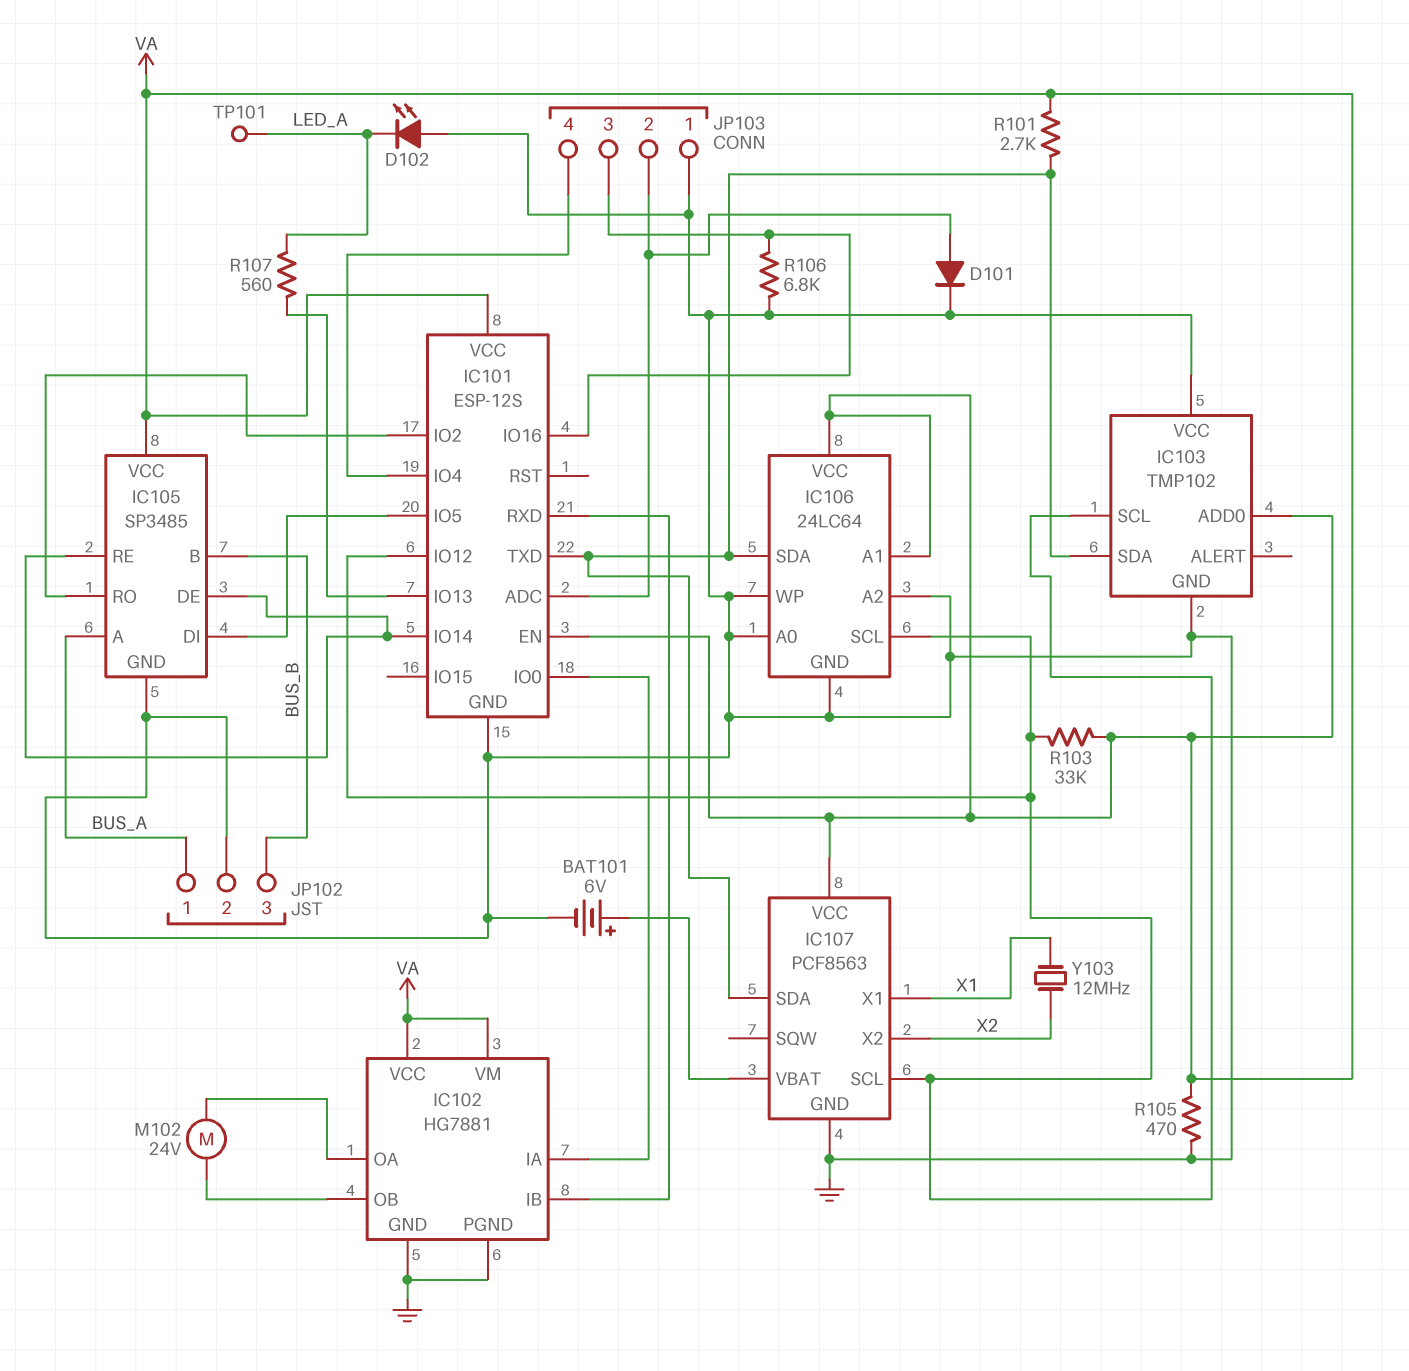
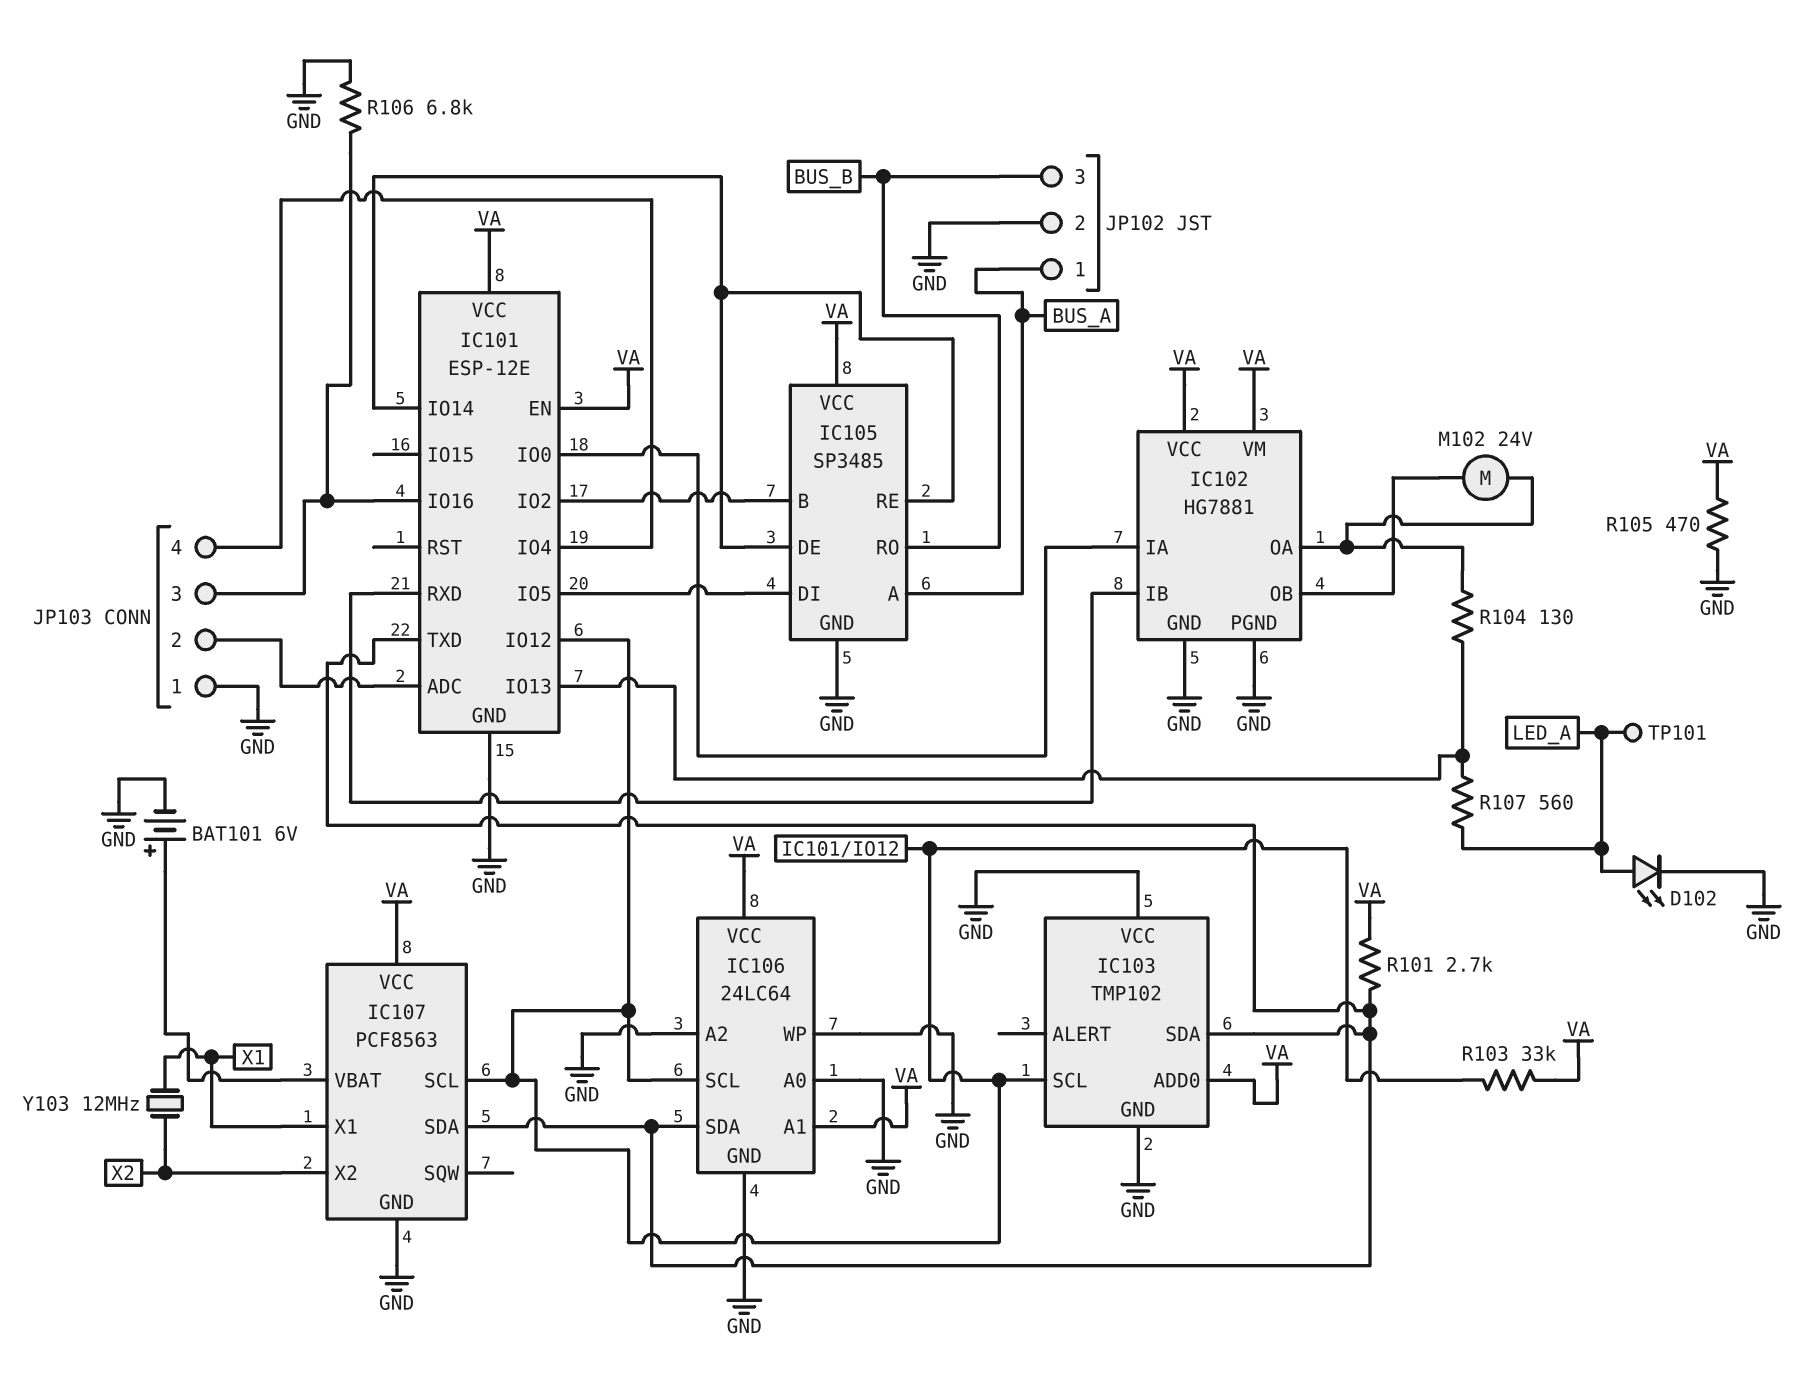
D101: diode (A IC101/ADC, K GND) -> none
D102: LED (A GND, K LED_A) -> LED (A LED_A, K GND)
IC101: ESP-12S -> ESP-12E
IC105 pin B: BUS_B -> IC101/IO2
IC105 pin RO: IC101/IO2 -> BUS_B
R104: none -> 130 (IC101/IO13, IC102/OA)

